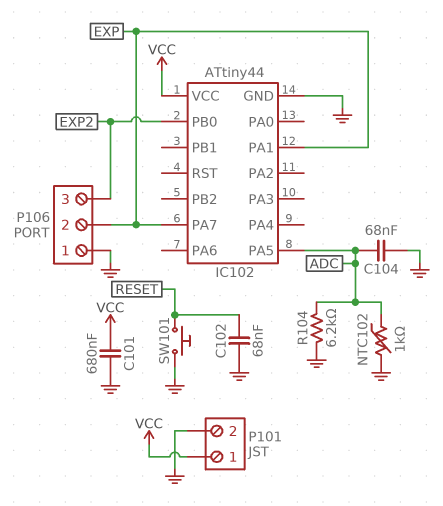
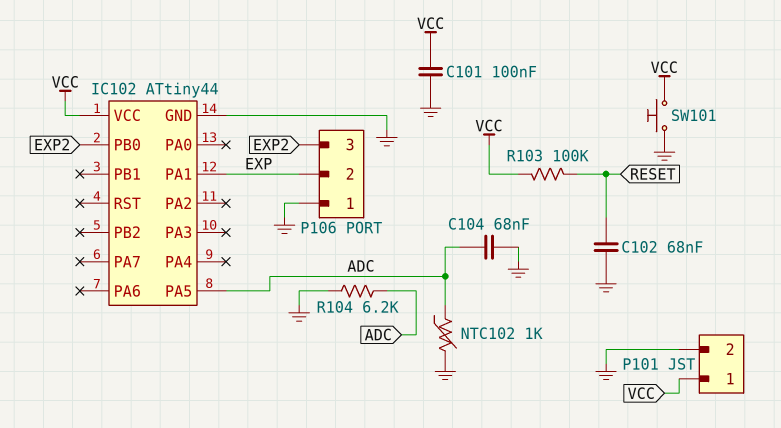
C101: 680nF (GND, VCC) -> 100nF (GND, VCC)
IC102 pin PA7: EXP -> none
R103: none -> 100k (RESET, VCC)
SW101: button (GND, RESET) -> button (GND, VCC)

